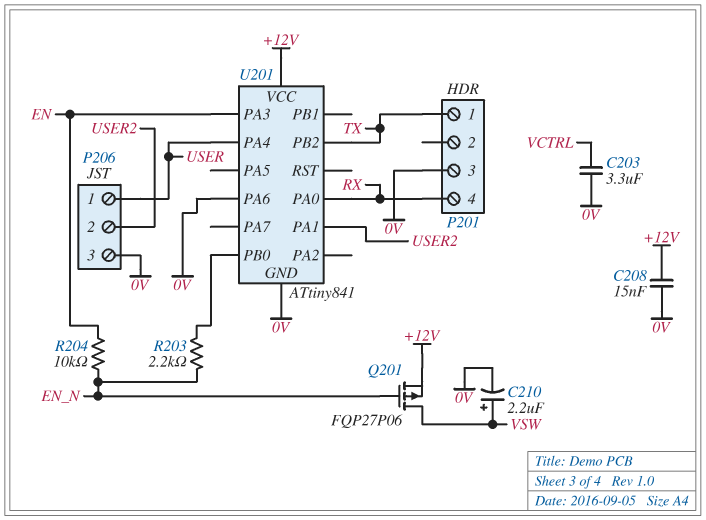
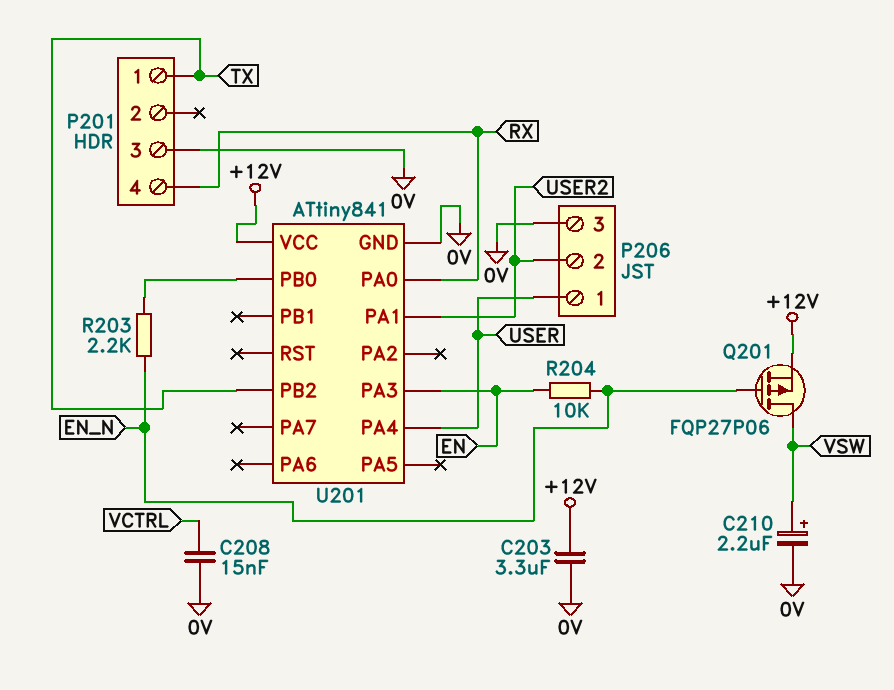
C203: 3.3uF (0V, VCTRL) -> 3.3uF (+12V, 0V)
C208: 15nF (+12V, 0V) -> 15nF (0V, VCTRL)
U201 pin PA6: 0V -> none

